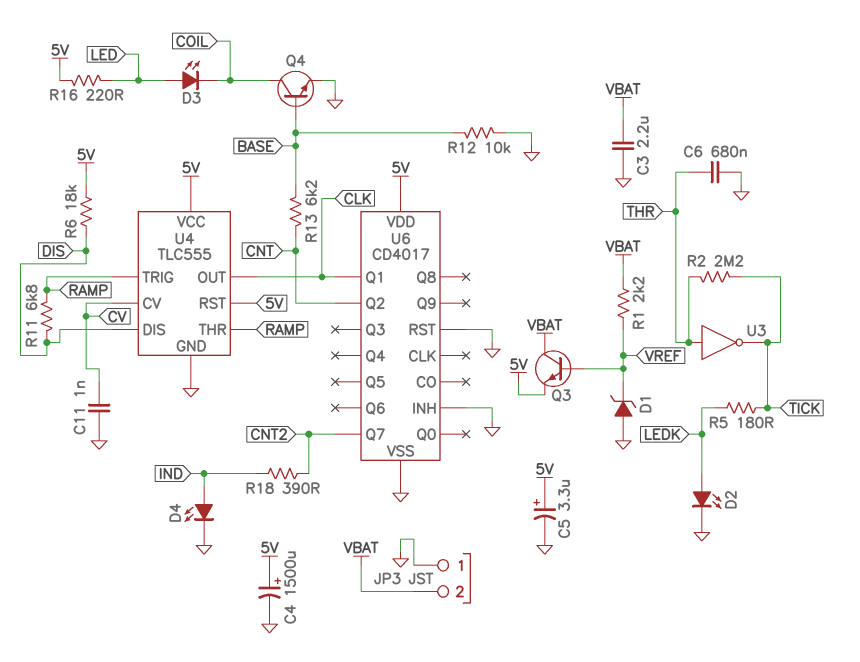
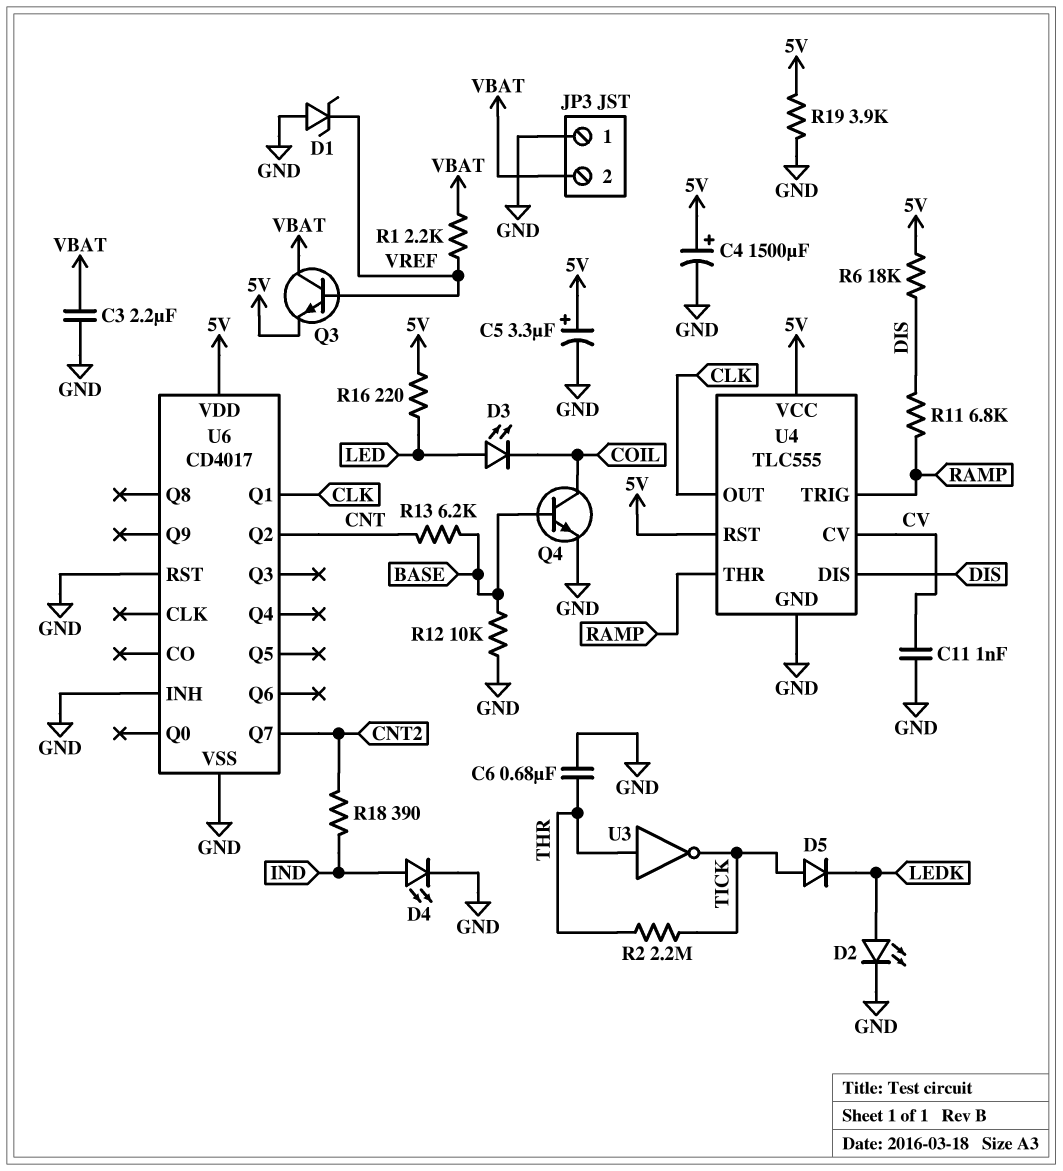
D5: none -> diode (A TICK, K LEDK)
R5: 180 (LEDK, TICK) -> none
R19: none -> 3.9k (5V, GND)

